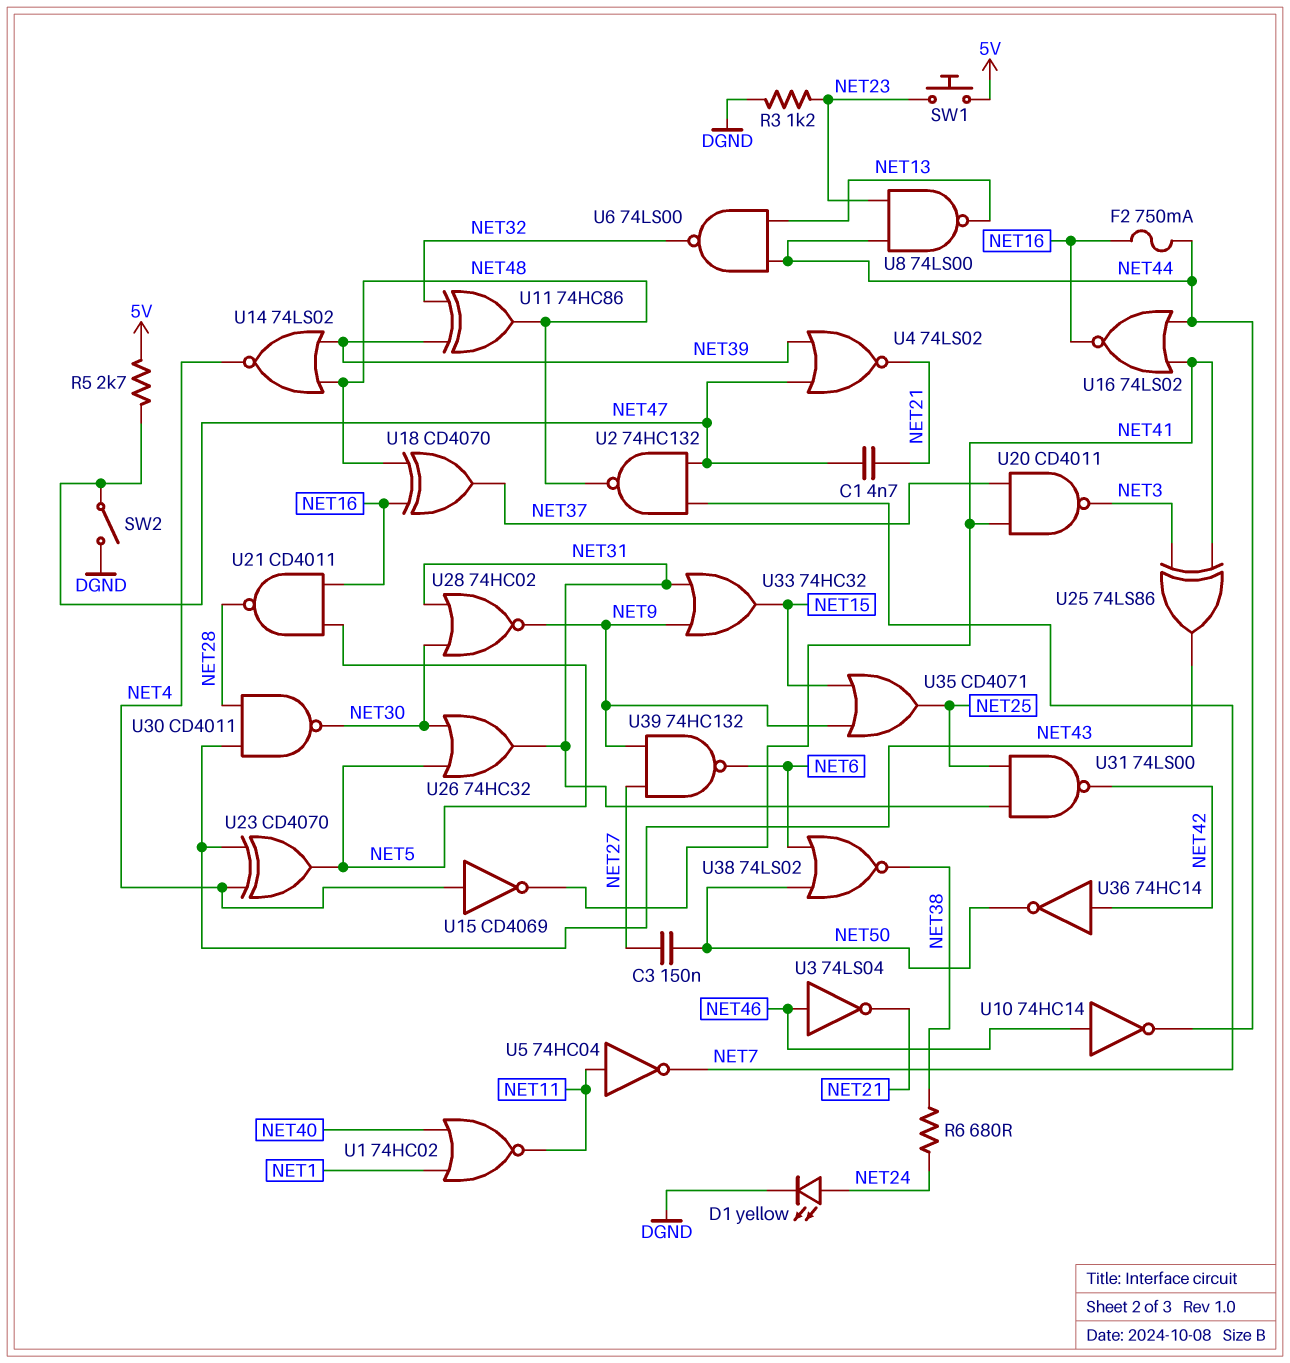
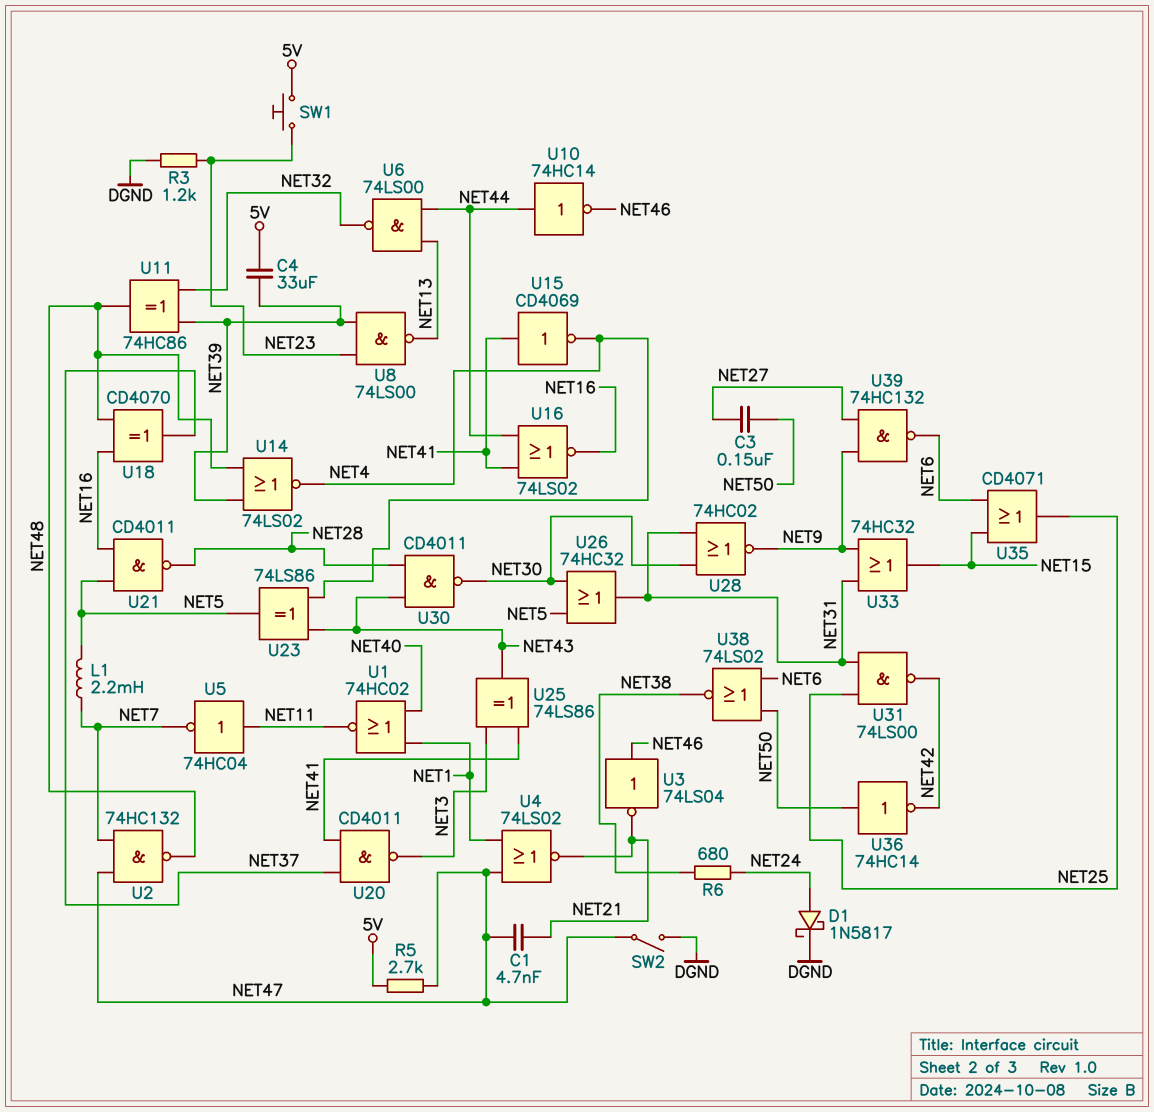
C4: none -> 33uF (5V, NET39)
D1: LED yellow (A NET24, K DGND) -> schottky 1N5817 (A NET24, K DGND)
F2: 750mA (NET16, NET44) -> none
L1: none -> 2.2mH (NET5, NET7)
U4: NOR 74LS02 (in NET39, in NET47, out NET21) -> NOR 74LS02 (in NET1, in NET47, out NET21)
U8: NAND 74LS00 (in NET23, in NET44, out NET13) -> NAND 74LS00 (in NET23, in NET39, out NET13)
U10: NOT 74HC14 (in NET46, out NET44) -> NOT 74HC14 (in NET44, out NET46)
U15: NOT CD4069 (in NET4, out NET41) -> NOT CD4069 (in NET41, out NET4)
U23: XOR CD4070 (in NET4, in NET43, out NET5) -> XOR 74LS86 (in NET4, in NET43, out NET5)
U35: OR CD4071 (in NET9, in NET15, out NET25) -> OR CD4071 (in NET6, in NET15, out NET25)
U36: NOT 74HC14 (in NET42, out NET50) -> NOT 74HC14 (in NET50, out NET42)

